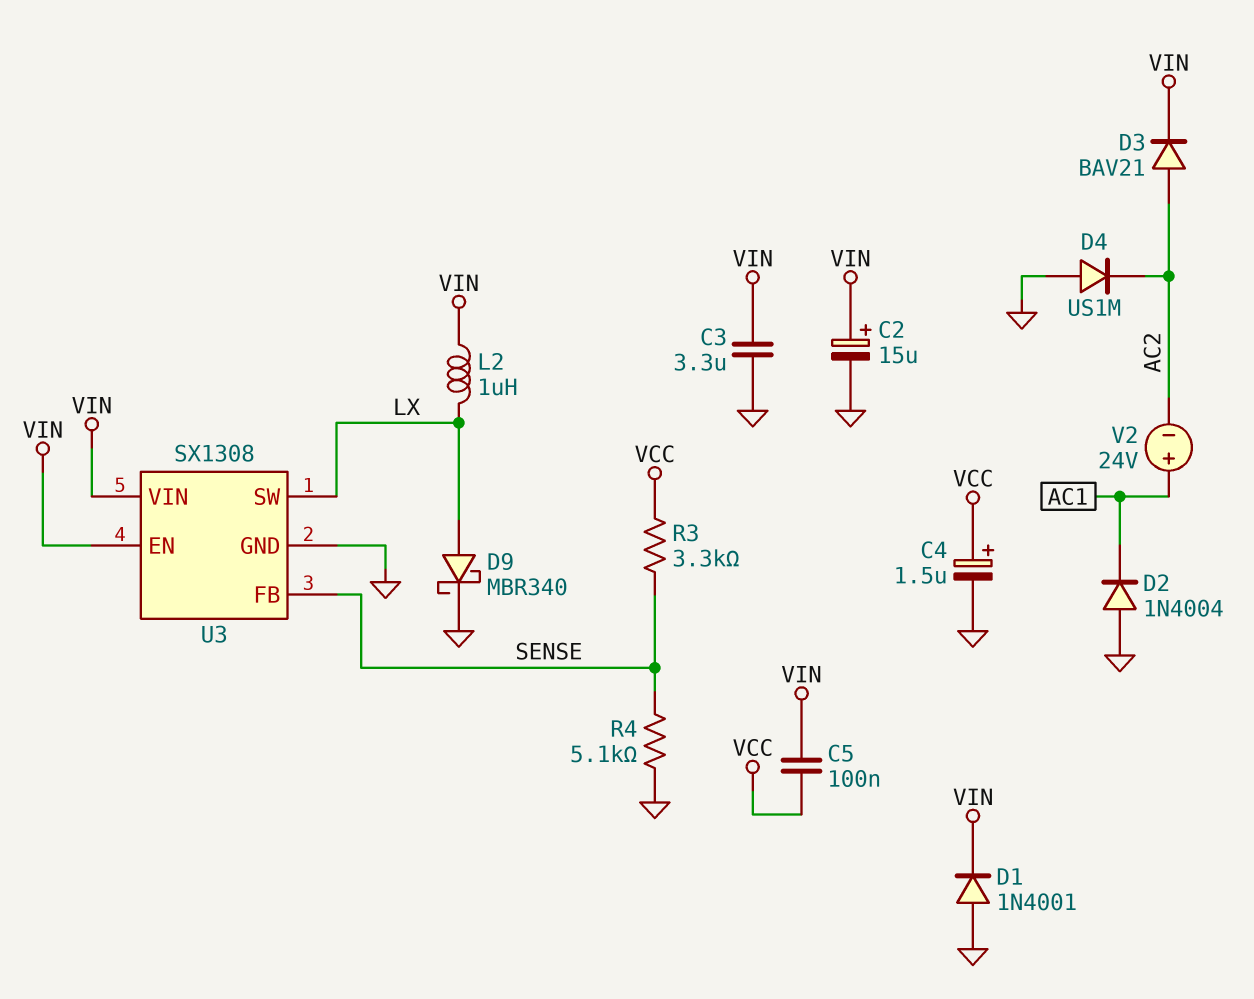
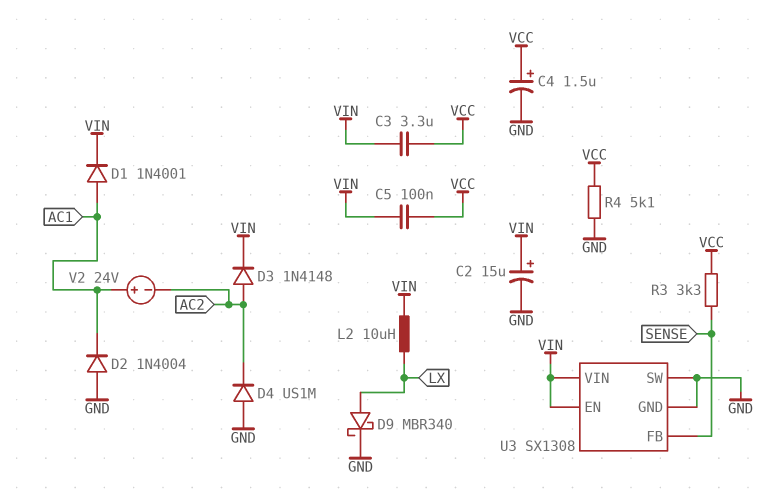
C3: 3.3uF (GND, VIN) -> 3.3uF (VCC, VIN)
D1: diode 1N4001 (A GND, K VIN) -> diode 1N4001 (A AC1, K VIN)
D3: diode BAV21 (A AC2, K VIN) -> diode 1N4148 (A AC2, K VIN)
L2: 1uH (LX, VIN) -> 10uH (LX, VIN)
R4: 5.1k (GND, SENSE) -> 5.1k (GND, VCC)
U3 pin SW: LX -> GND

